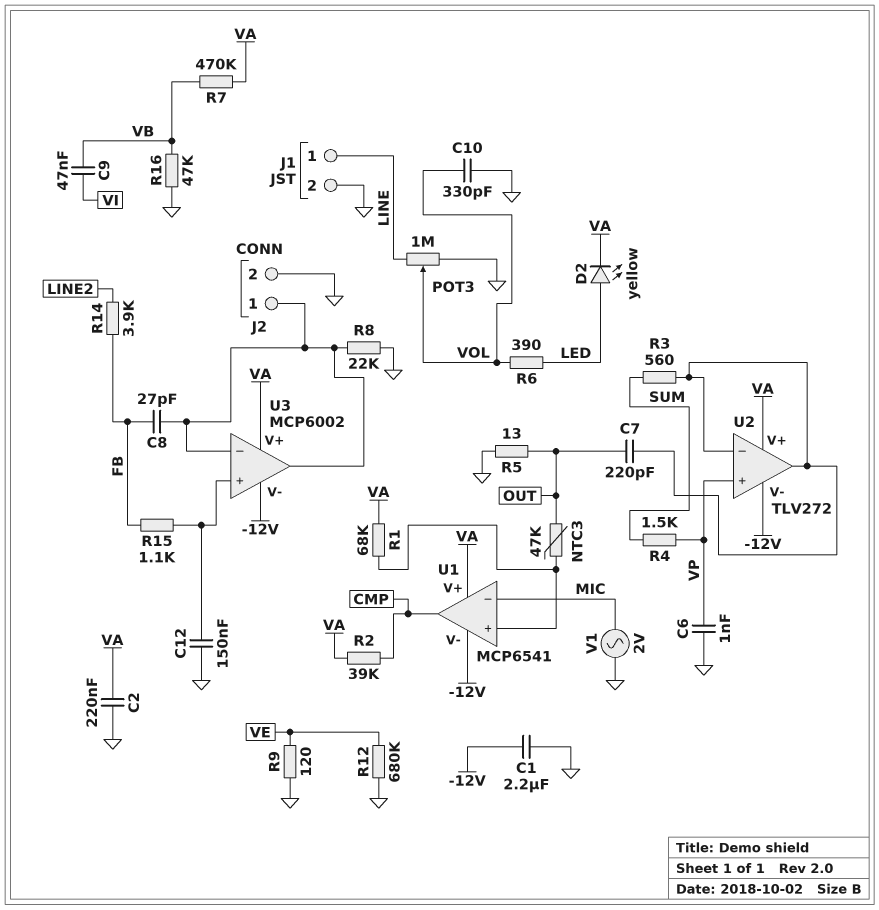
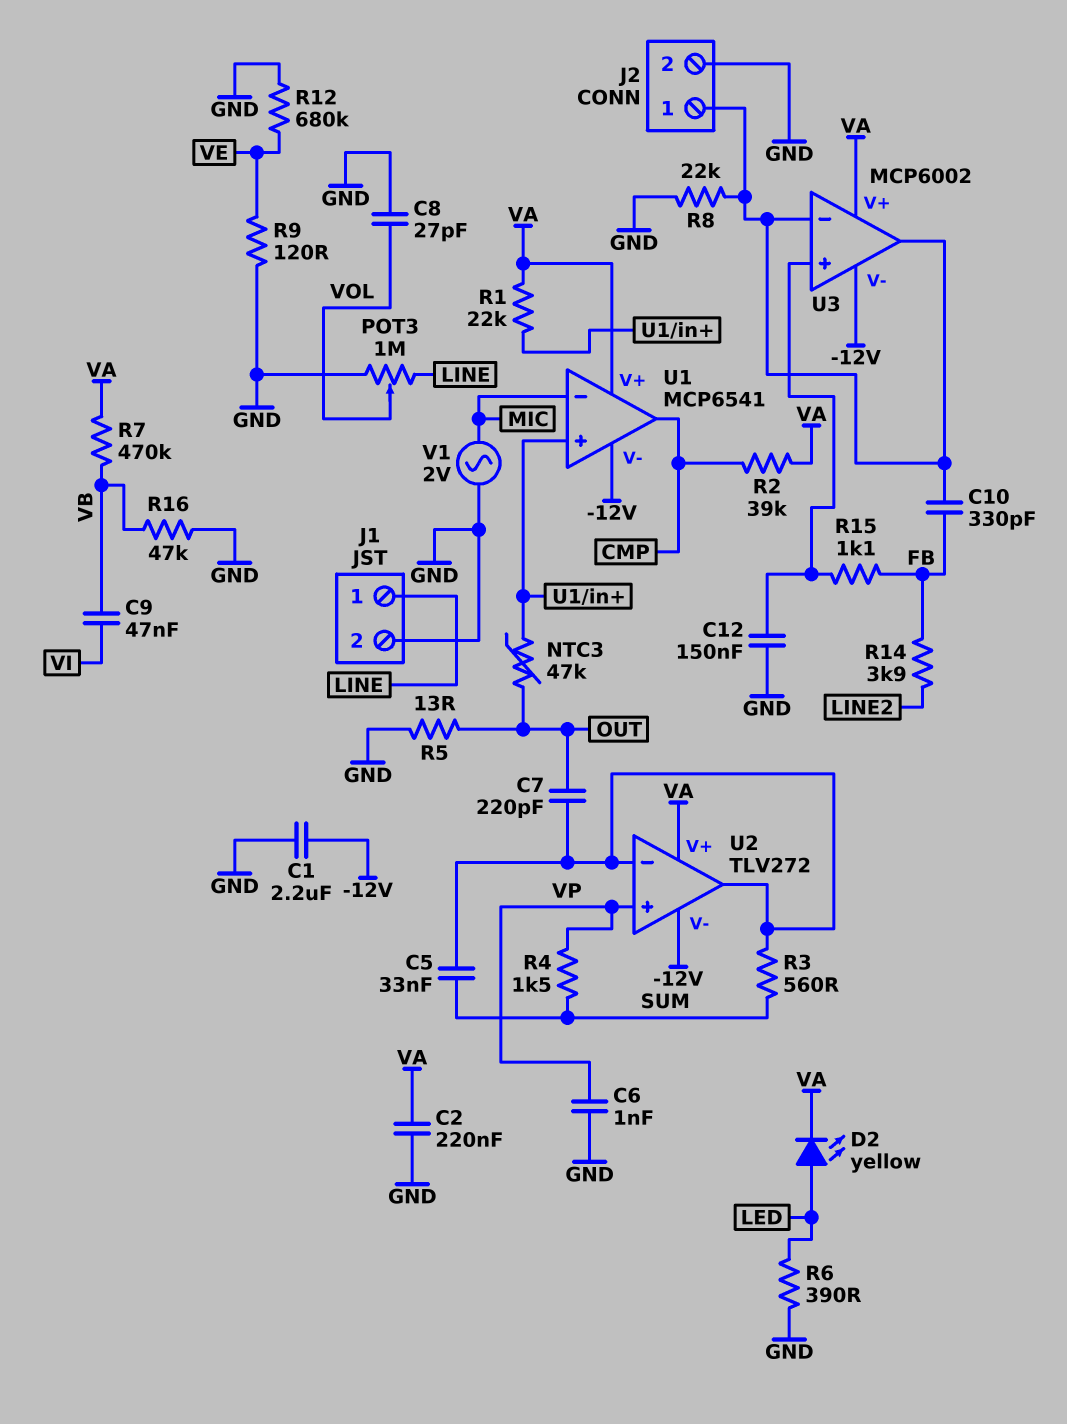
C5: none -> 33nF (SUM, U2/in-)
C8: 27pF (FB, J2/1) -> 27pF (GND, VOL)
C10: 330pF (GND, VOL) -> 330pF (FB, J2/1)
R1: 68k (U1/in+, VA) -> 22k (U1/in+, VA)
R6: 390 (LED, VOL) -> 390 (GND, LED)

